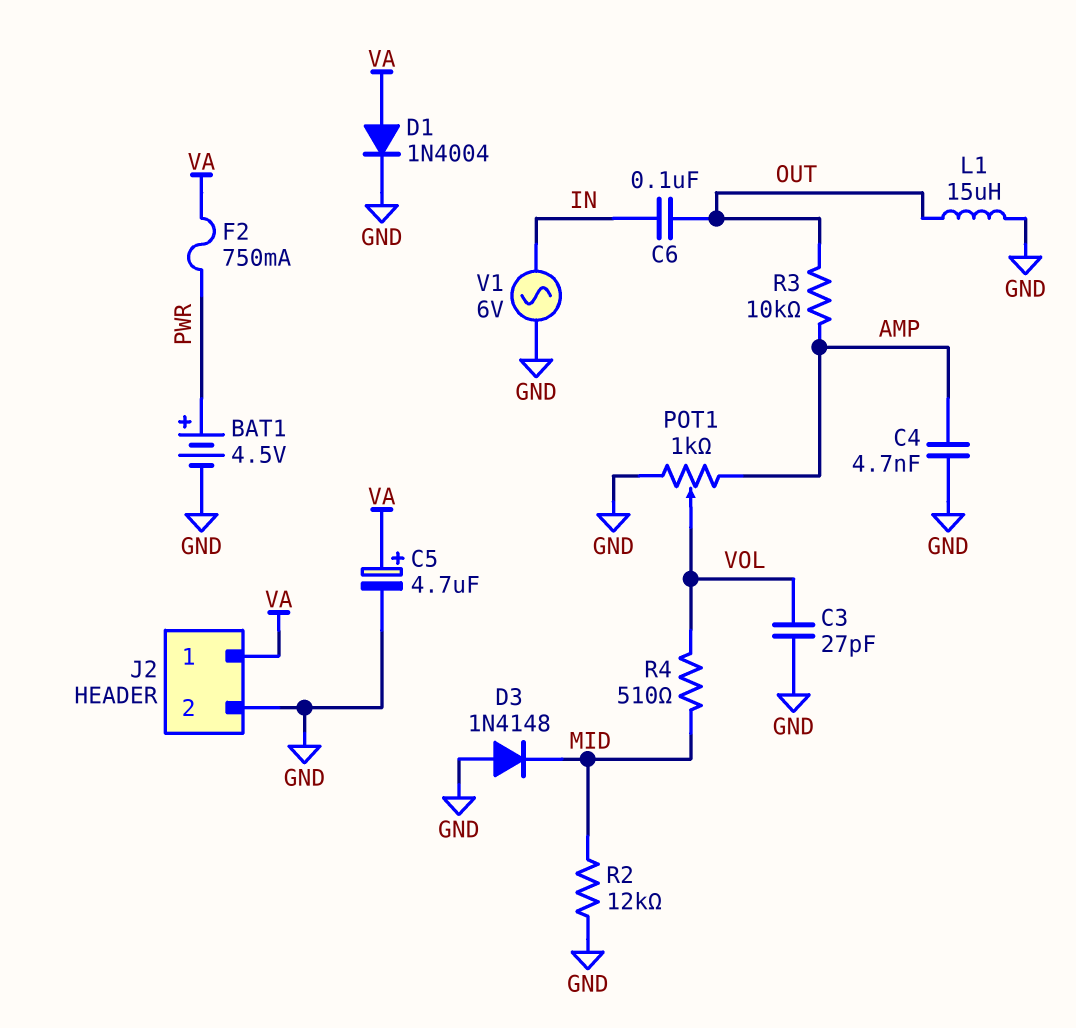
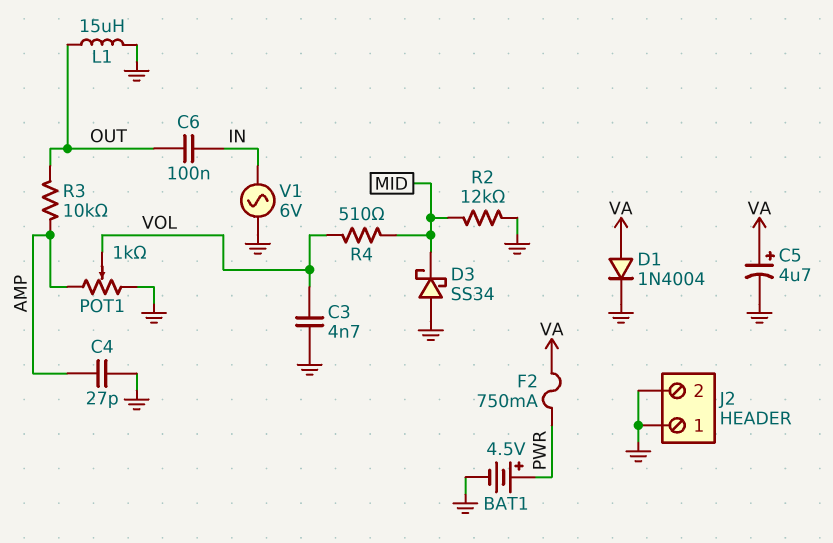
C3: 27pF (GND, VOL) -> 4.7nF (GND, VOL)
C4: 4.7nF (AMP, GND) -> 27pF (AMP, GND)
D3: diode 1N4148 (A GND, K MID) -> schottky SS34 (A GND, K MID)
J2 pin 1: VA -> GND

